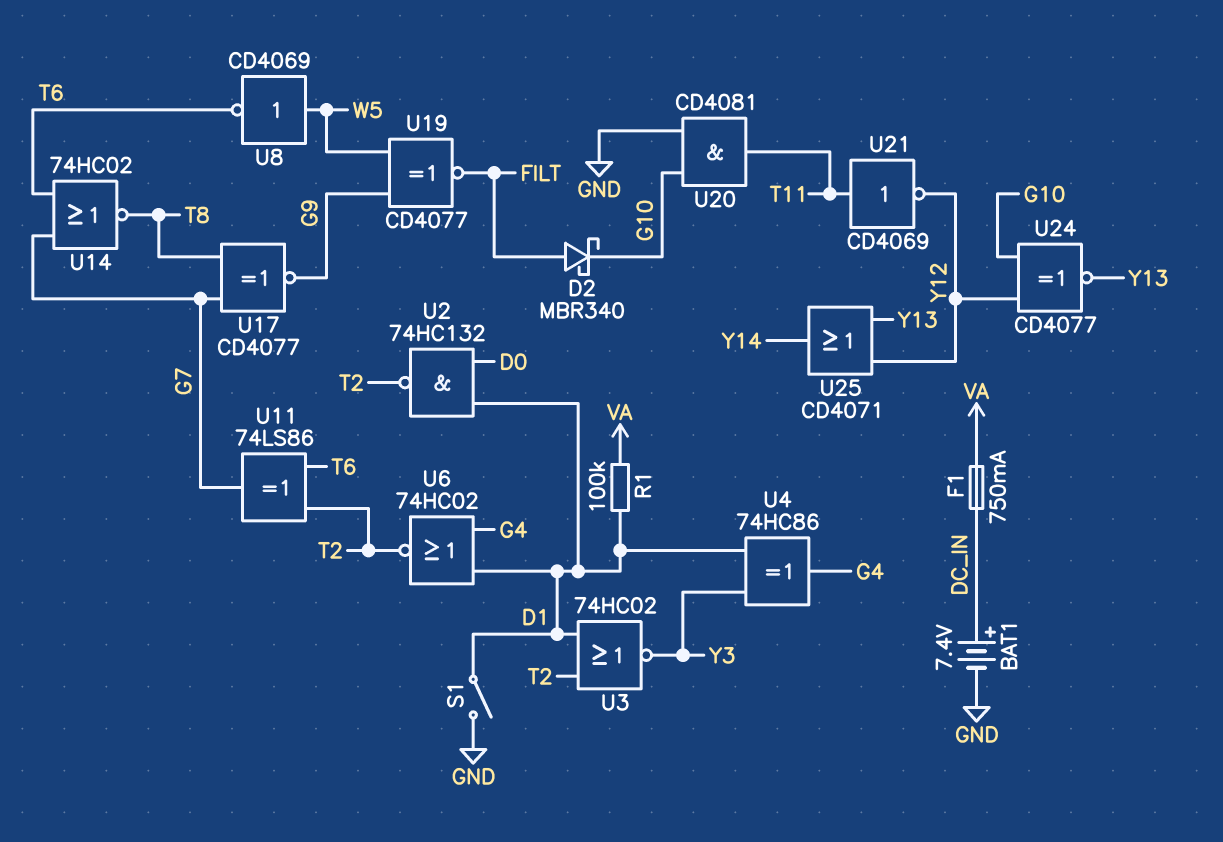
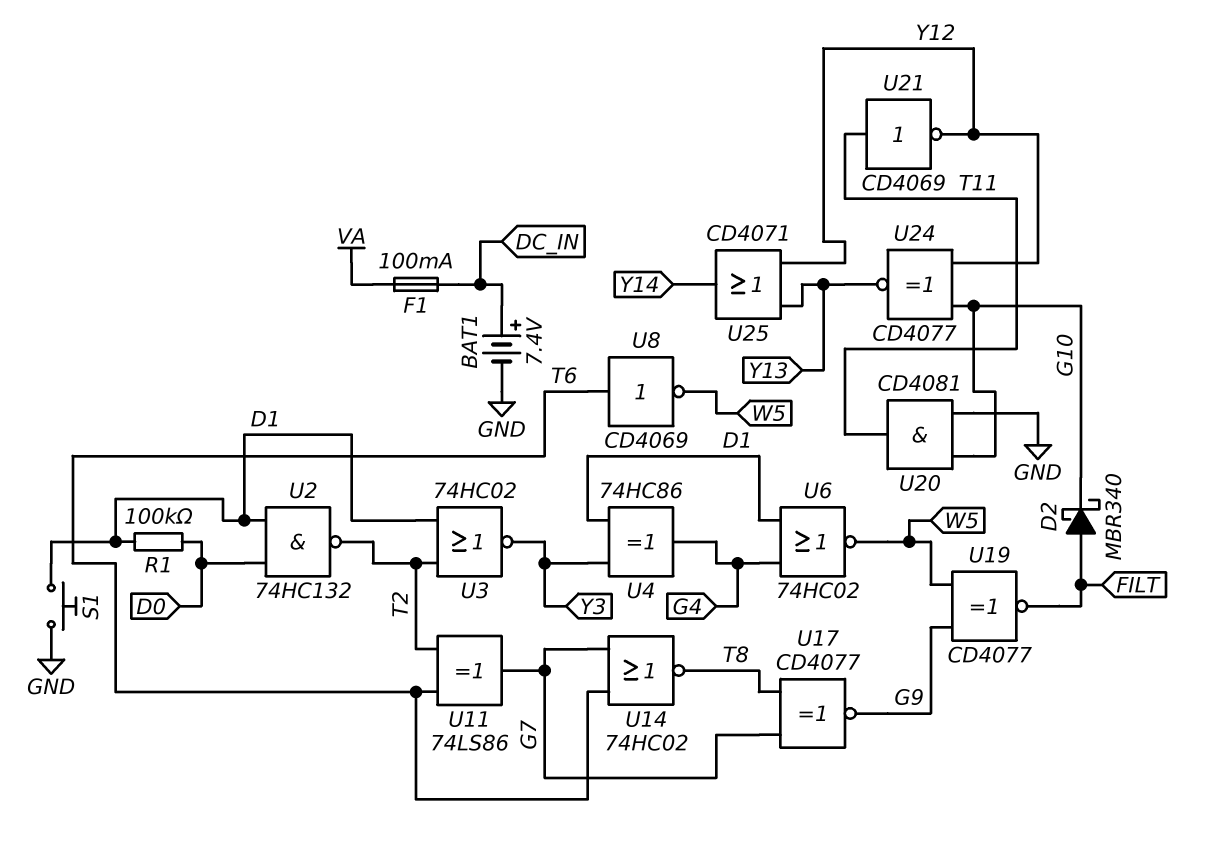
F1: 750mA (DC_IN, VA) -> 100mA (DC_IN, VA)
R1: 100k (D1, VA) -> 100k (D0, D1)
S1: switch (D1, GND) -> button (D1, GND)
U6: NOR 74HC02 (in D1, in G4, out T2) -> NOR 74HC02 (in D1, in G4, out W5)
U8: NOT CD4069 (in W5, out T6) -> NOT CD4069 (in T6, out W5)

